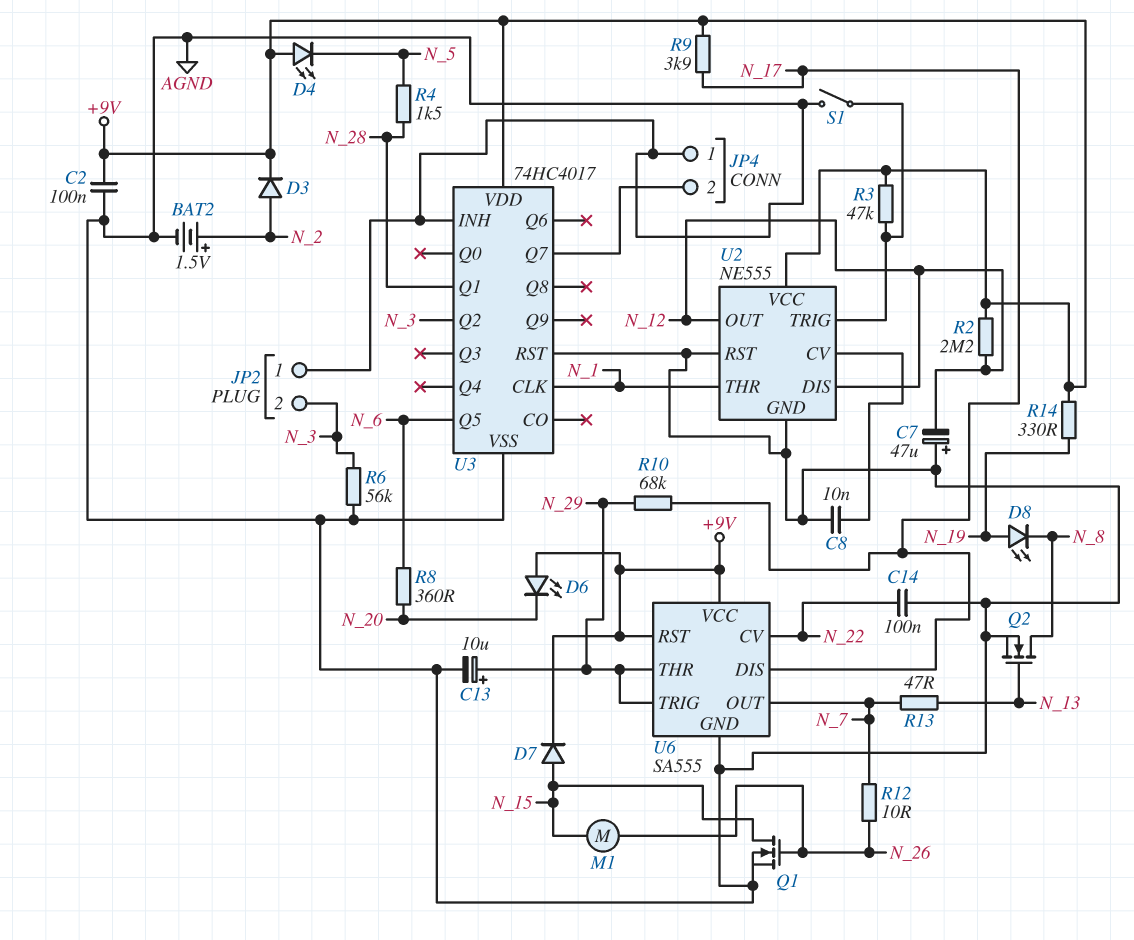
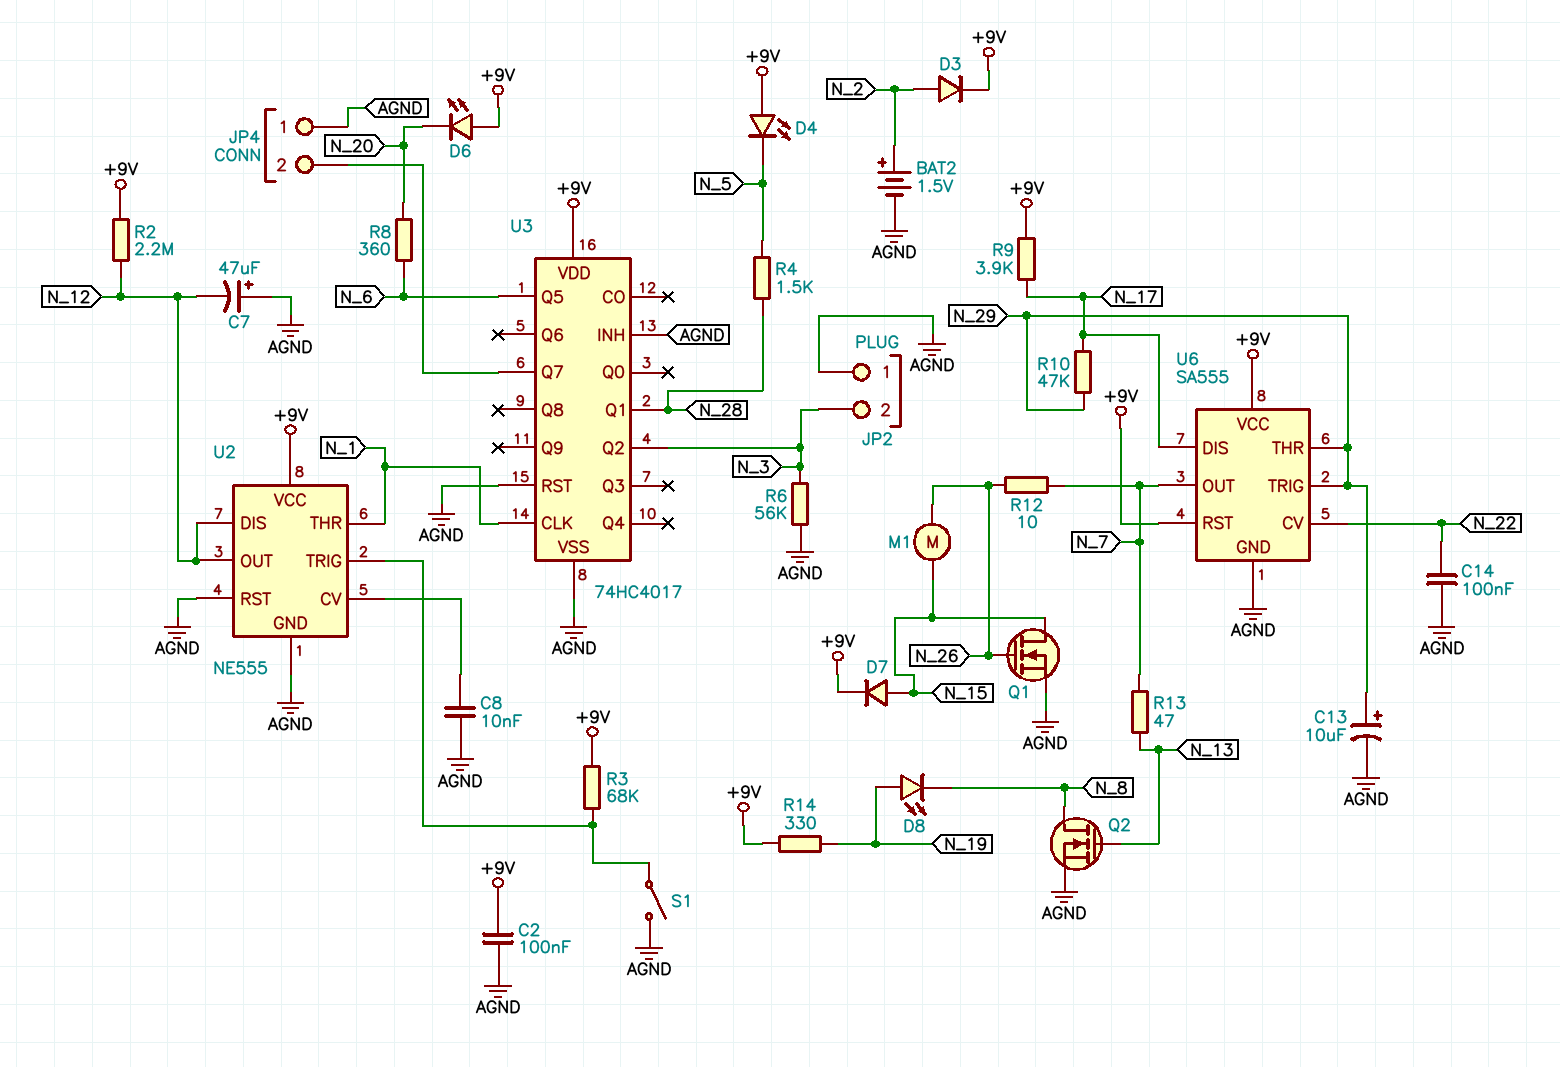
R3: 47k (+9V, U2/TRIG) -> 68k (+9V, U2/TRIG)
R10: 68k (N_17, N_29) -> 47k (N_17, N_29)

